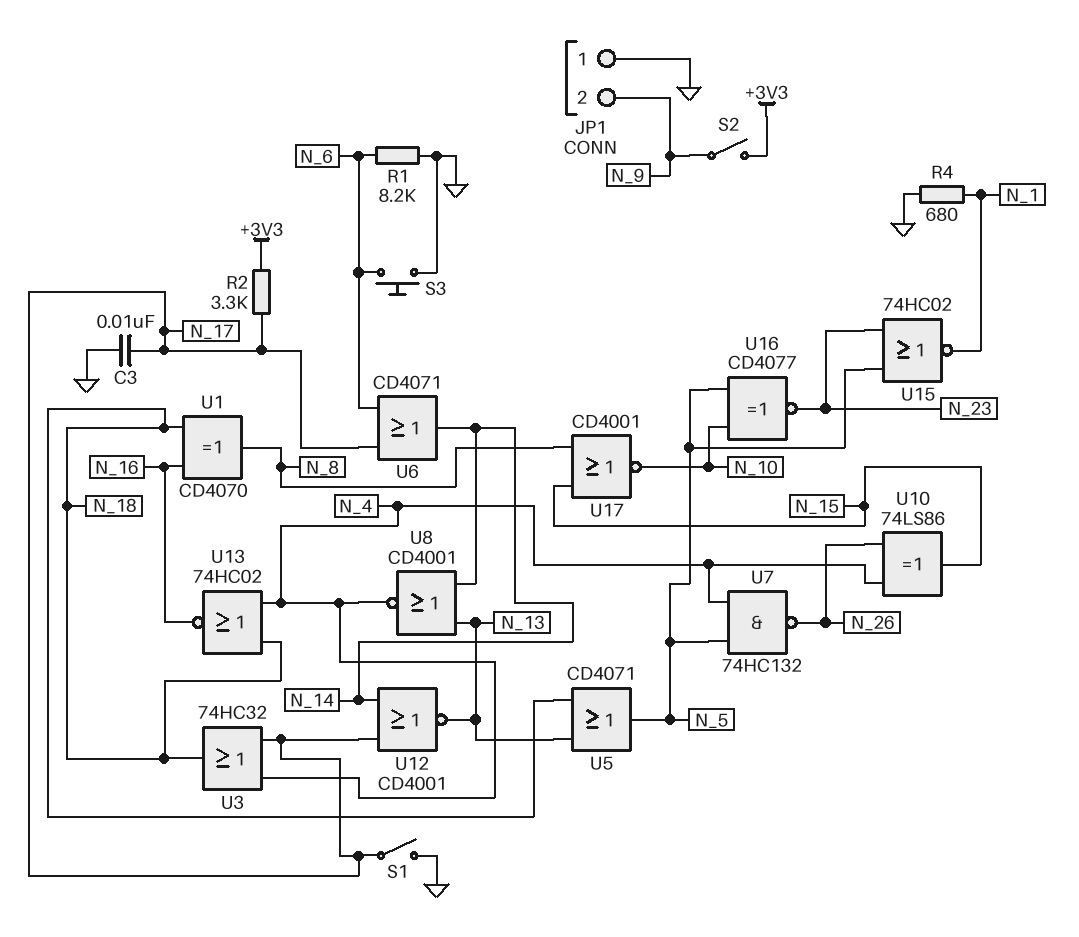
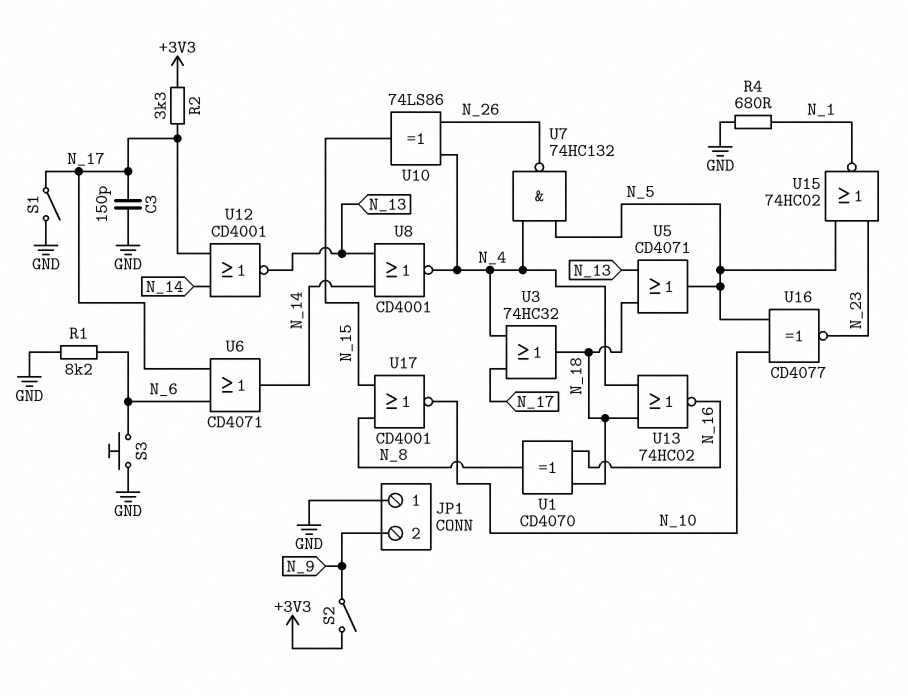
C3: 10nF (GND, N_17) -> 150pF (GND, N_17)

